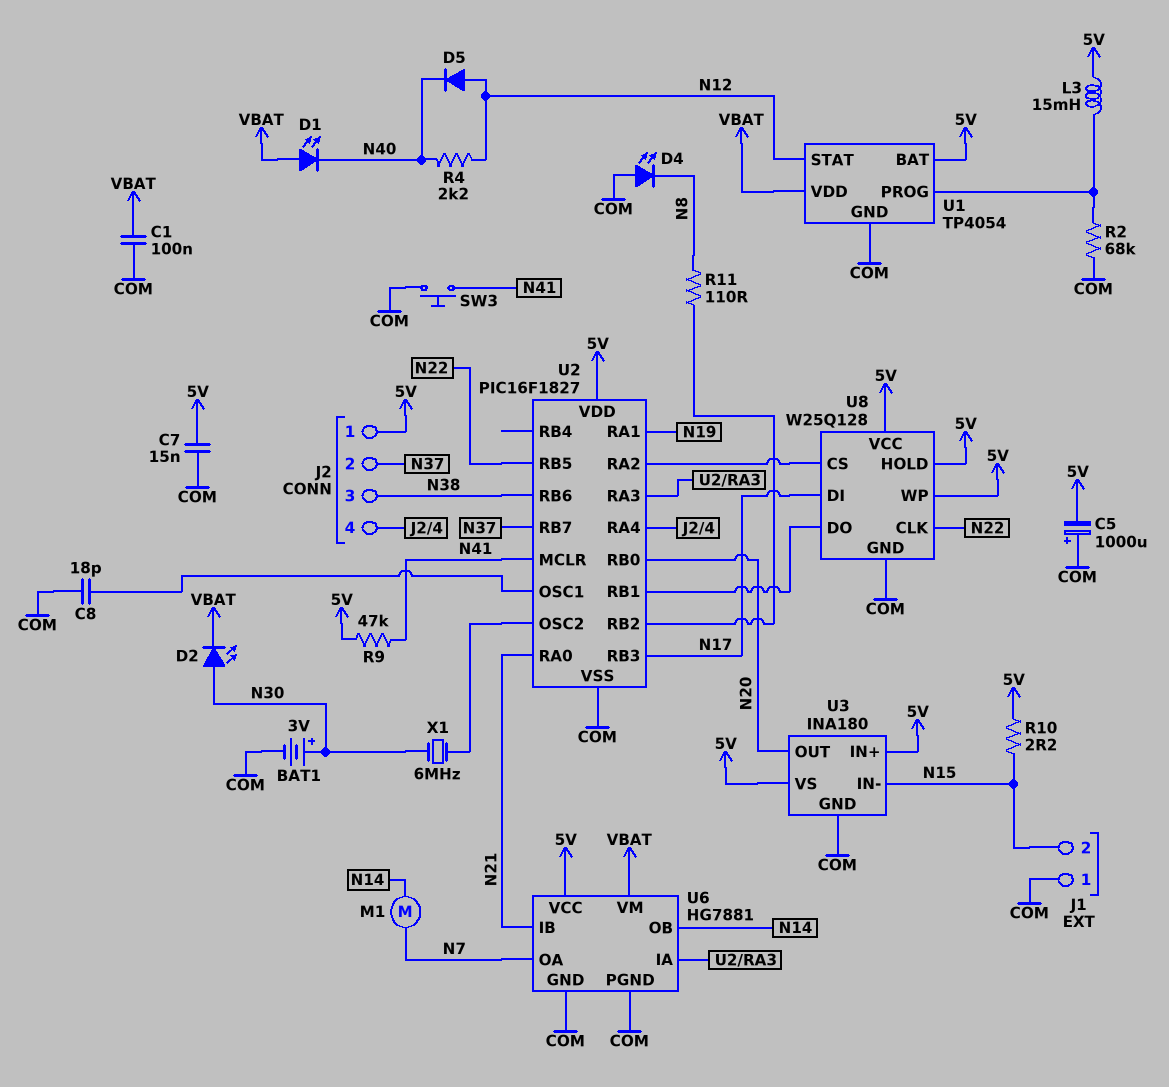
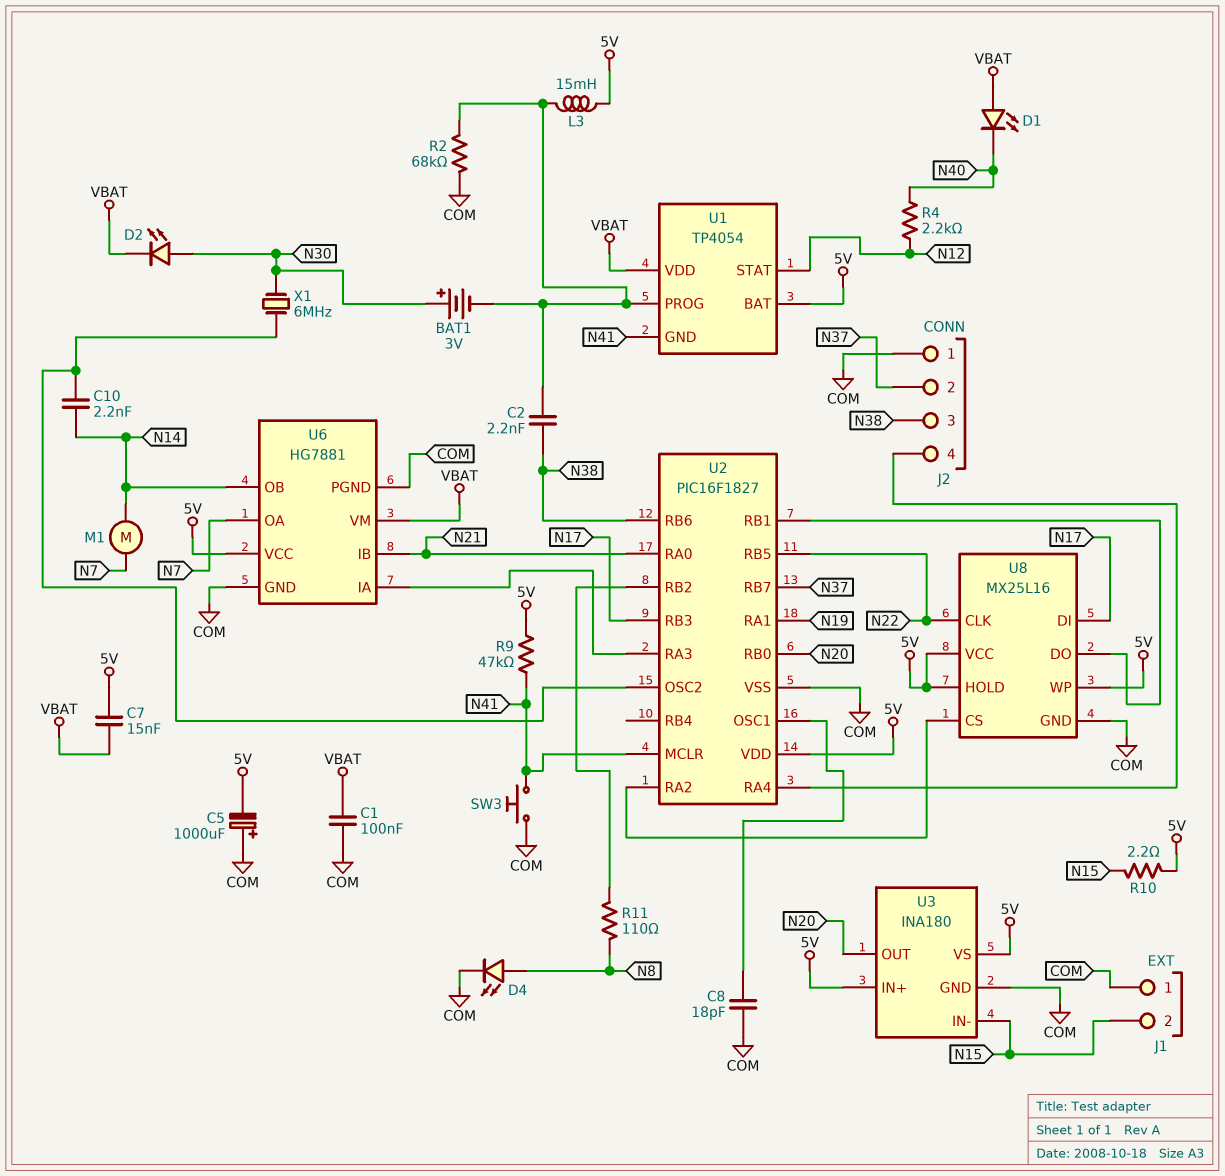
BAT1: 3V (plus N30, minus COM) -> 3V (plus N30, minus U1/PROG)
C2: none -> 2.2nF (N38, U1/PROG)
C7: 15nF (5V, COM) -> 15nF (5V, VBAT)
C10: none -> 2.2nF (N14, U2/OSC2)
D4: LED (A COM, K N8) -> LED (A N8, K COM)
D5: diode (A N12, K N40) -> none
J2 pin 1: 5V -> COM
U1 pin GND: COM -> N41
U8: W25Q128 -> MX25L16

